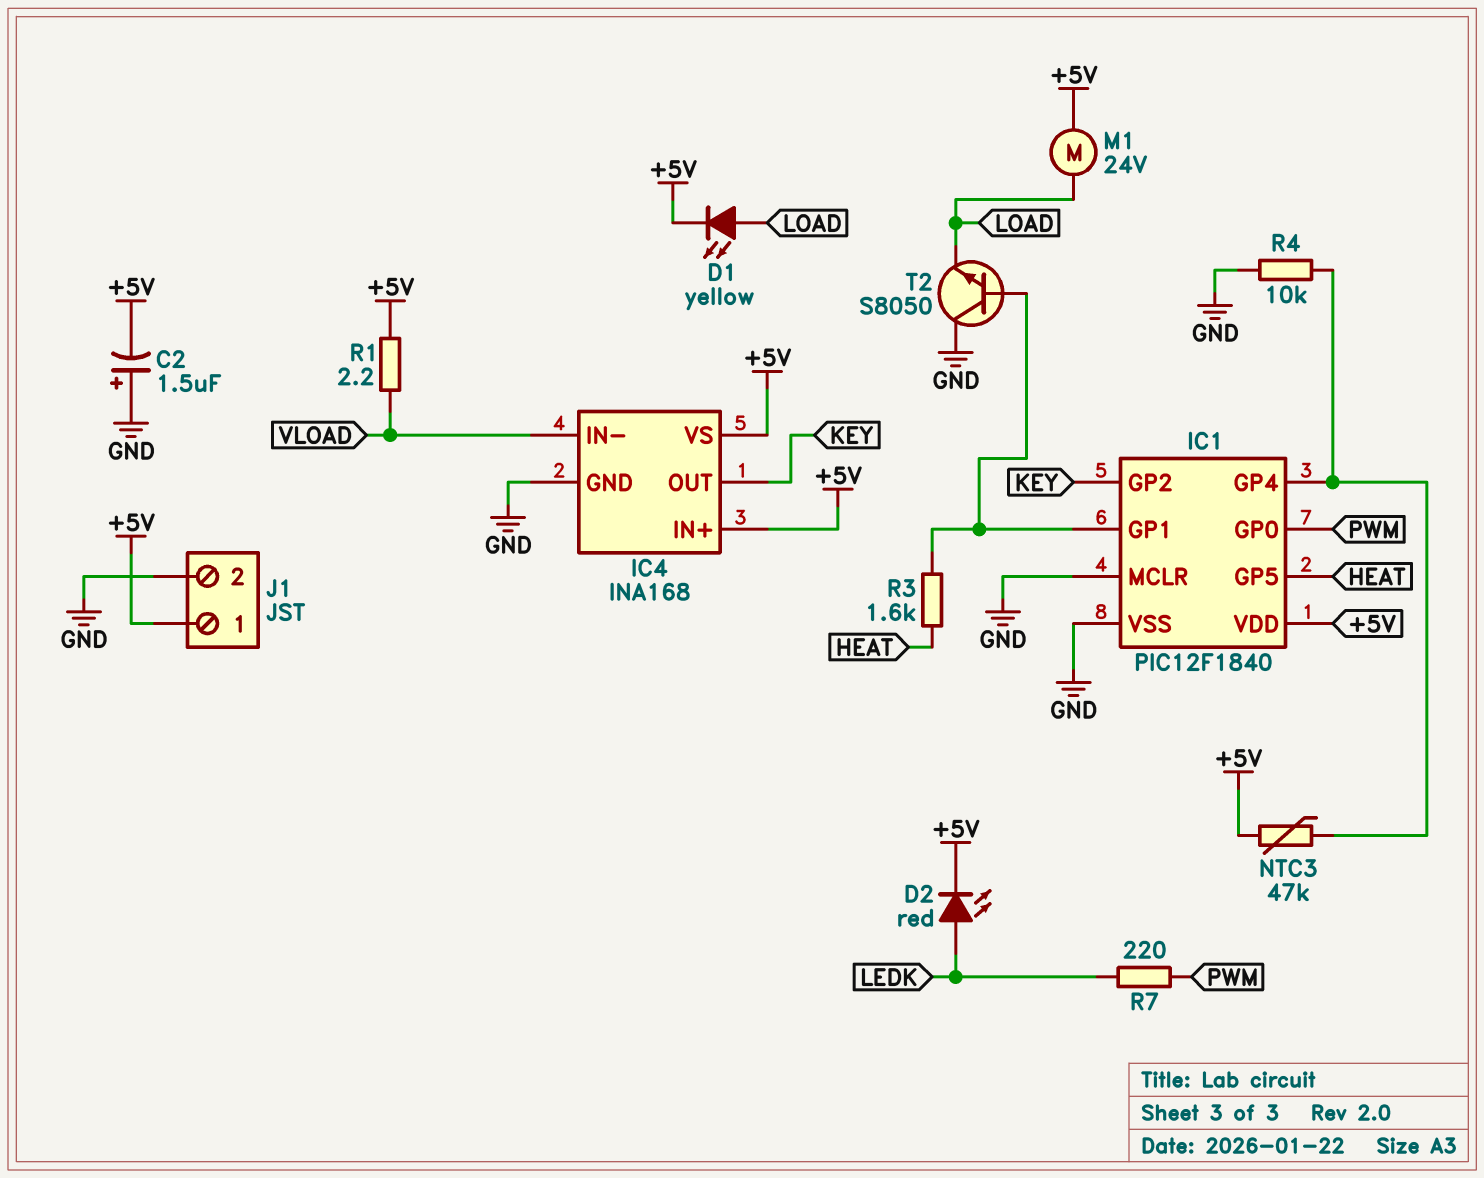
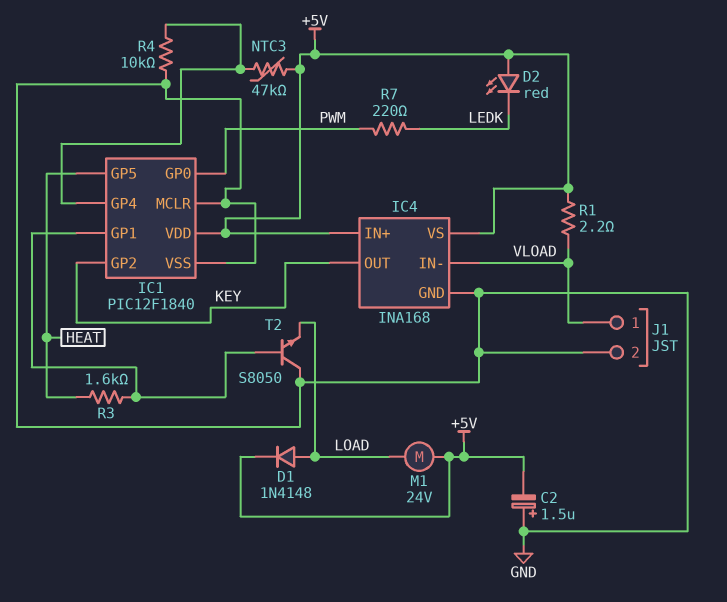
D1: LED yellow (A LOAD, K +5V) -> diode 1N4148 (A LOAD, K +5V)
D2: LED red (A LEDK, K +5V) -> LED red (A +5V, K LEDK)
J1 pin 1: +5V -> VLOAD

